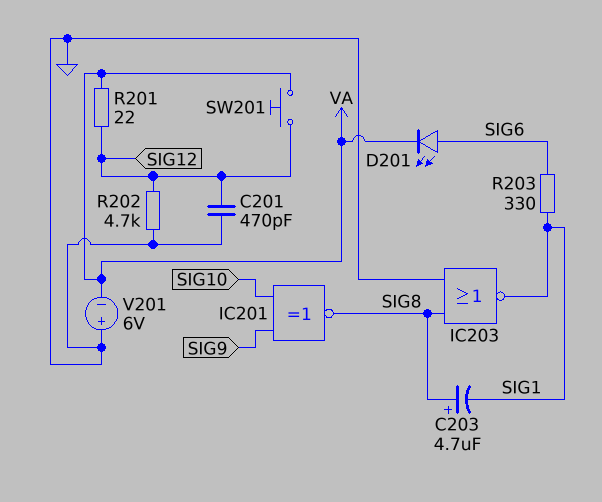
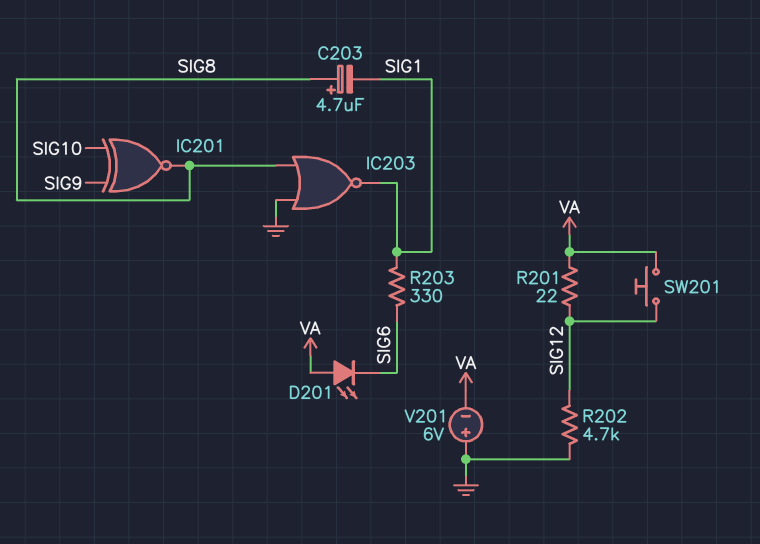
C201: 470pF (GND, SIG12) -> none
D201: LED (A SIG6, K VA) -> LED (A VA, K SIG6)

